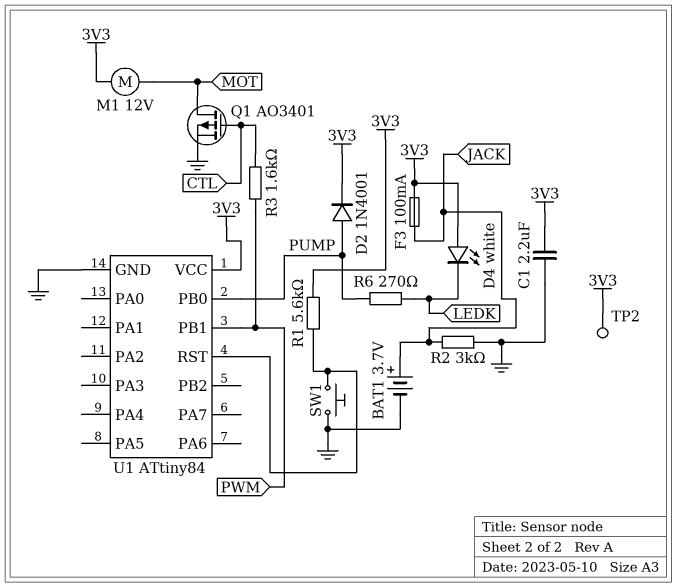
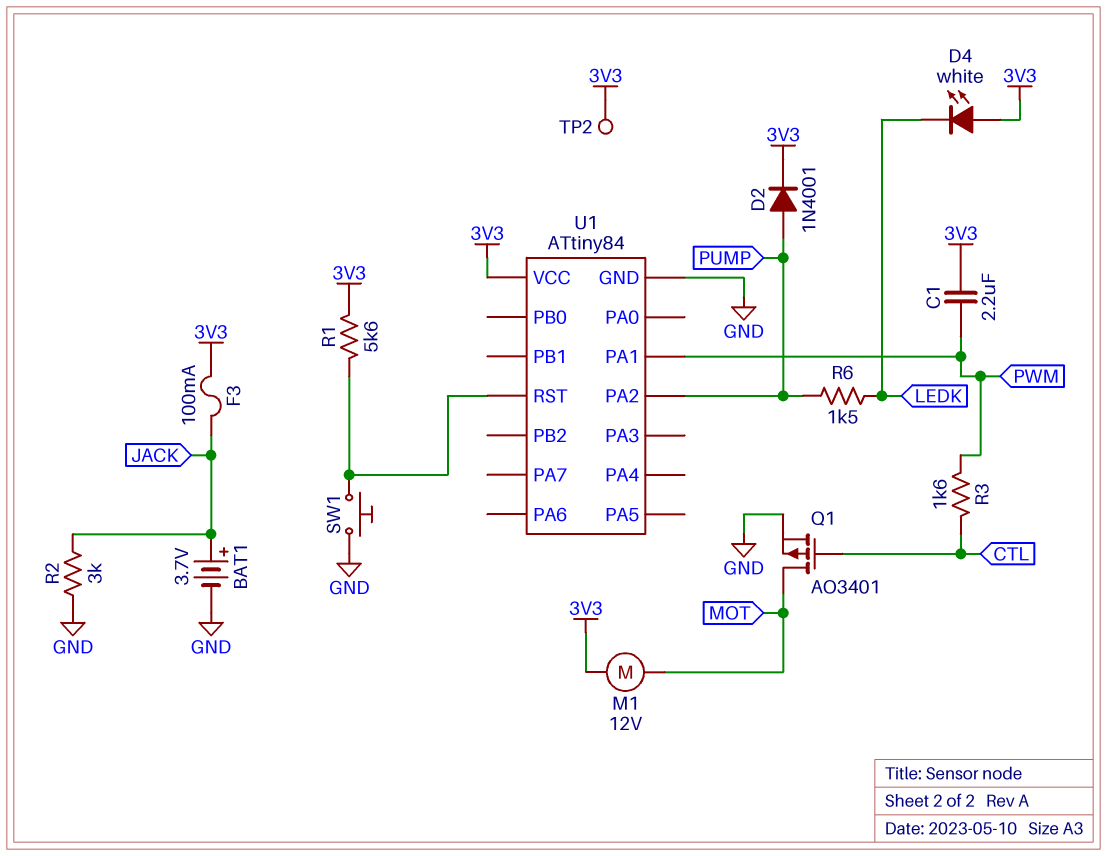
C1: 2.2uF (3V3, GND) -> 2.2uF (3V3, PWM)
R6: 270 (LEDK, PUMP) -> 1.5k (LEDK, PUMP)
U1 pin PA1: none -> PWM
U1 pin PA2: none -> PUMP
U1 pin PB0: PUMP -> none
U1 pin PB1: PWM -> none

